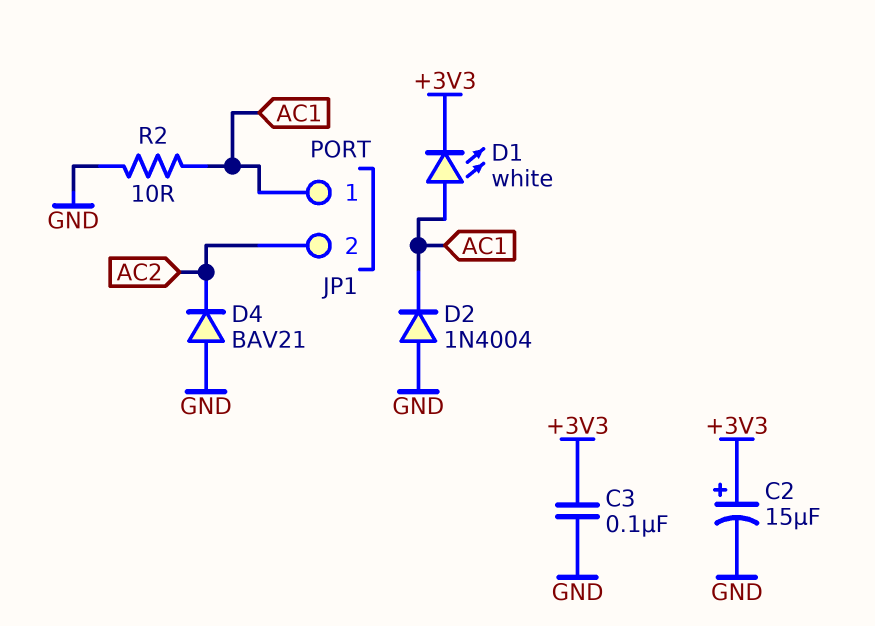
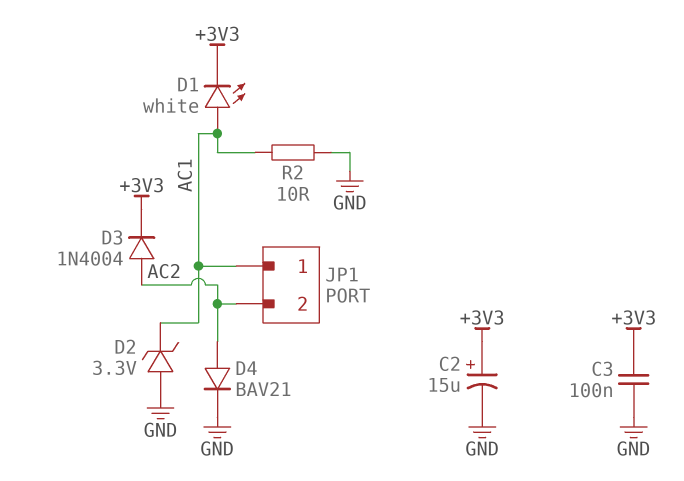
D2: diode 1N4004 (A GND, K AC1) -> zener 3.3V (A GND, K AC1)
D3: none -> diode 1N4004 (A AC2, K +3V3)
D4: diode BAV21 (A GND, K AC2) -> diode BAV21 (A AC2, K GND)

